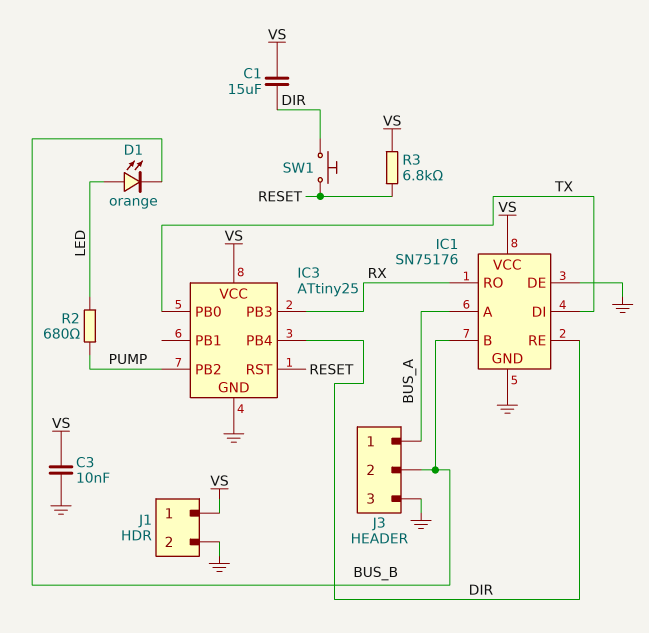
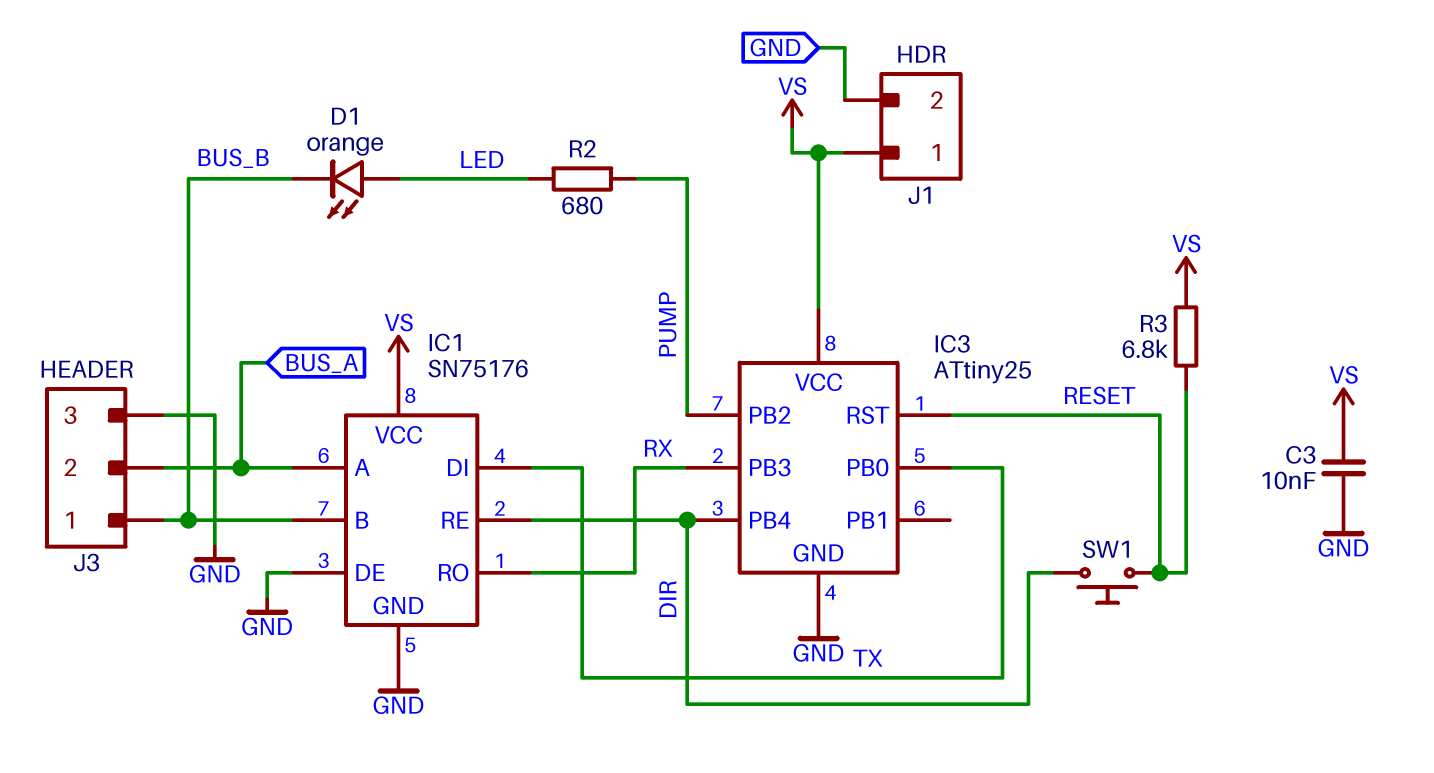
C1: 15uF (DIR, VS) -> none
J3 pin 1: BUS_A -> BUS_B
J3 pin 2: BUS_B -> BUS_A

